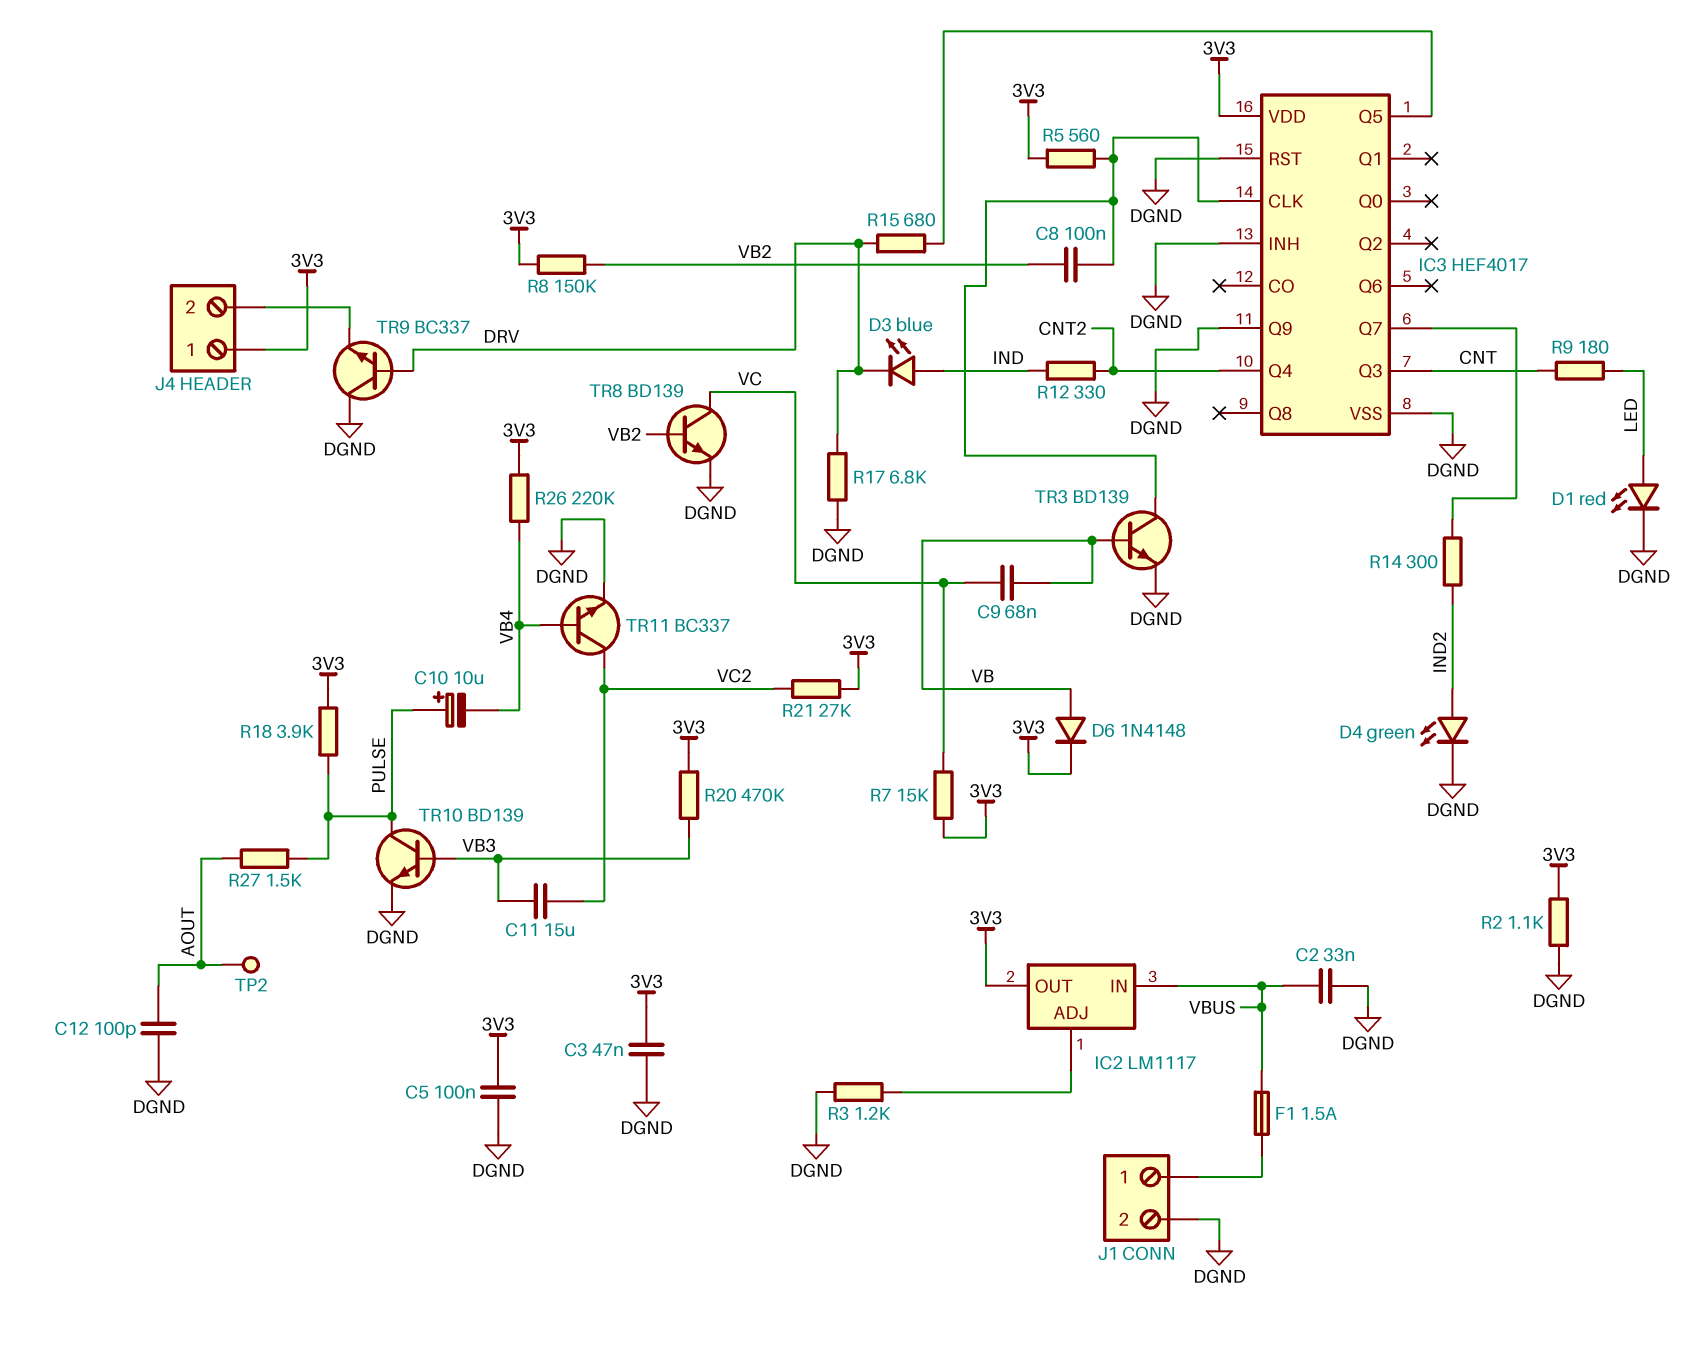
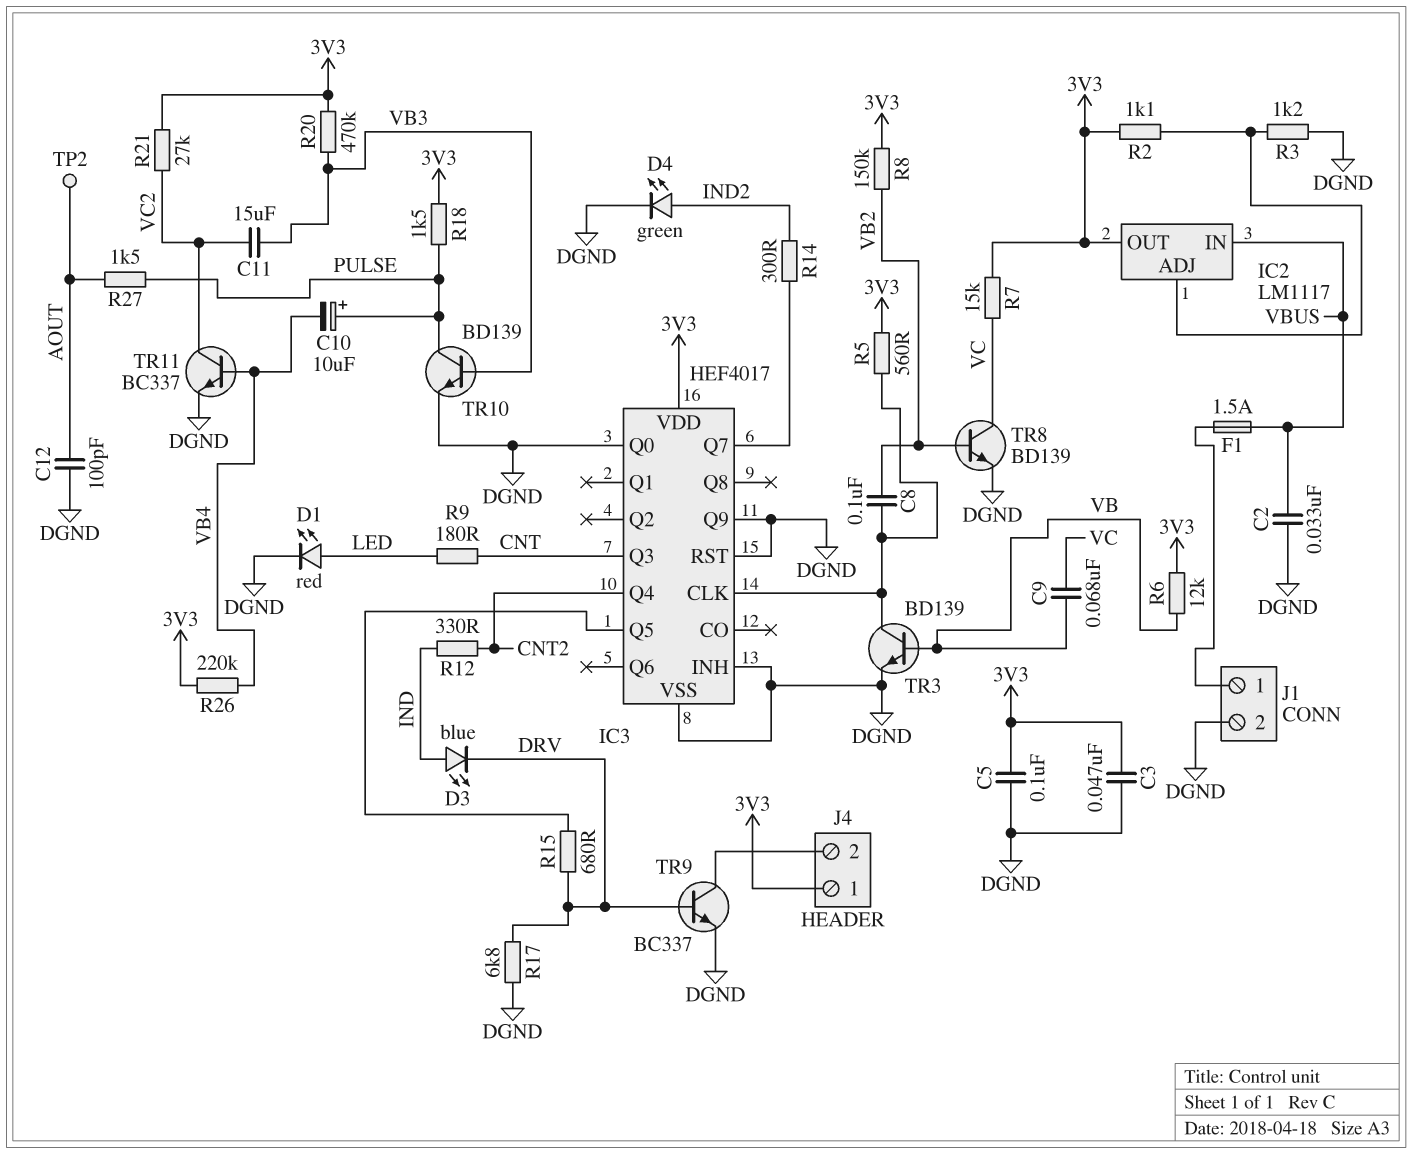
D6: diode 1N4148 (A VB, K 3V3) -> none
IC3 pin Q0: none -> DGND
R2: 1.1k (3V3, DGND) -> 1.1k (3V3, IC2/ADJ)
R6: none -> 12k (3V3, VB)
R18: 3.9k (3V3, PULSE) -> 1.5k (3V3, PULSE)
TR9: NPN BC337 (B DRV, C DGND, E J4/2) -> NPN BC337 (B DRV, C J4/2, E DGND)

